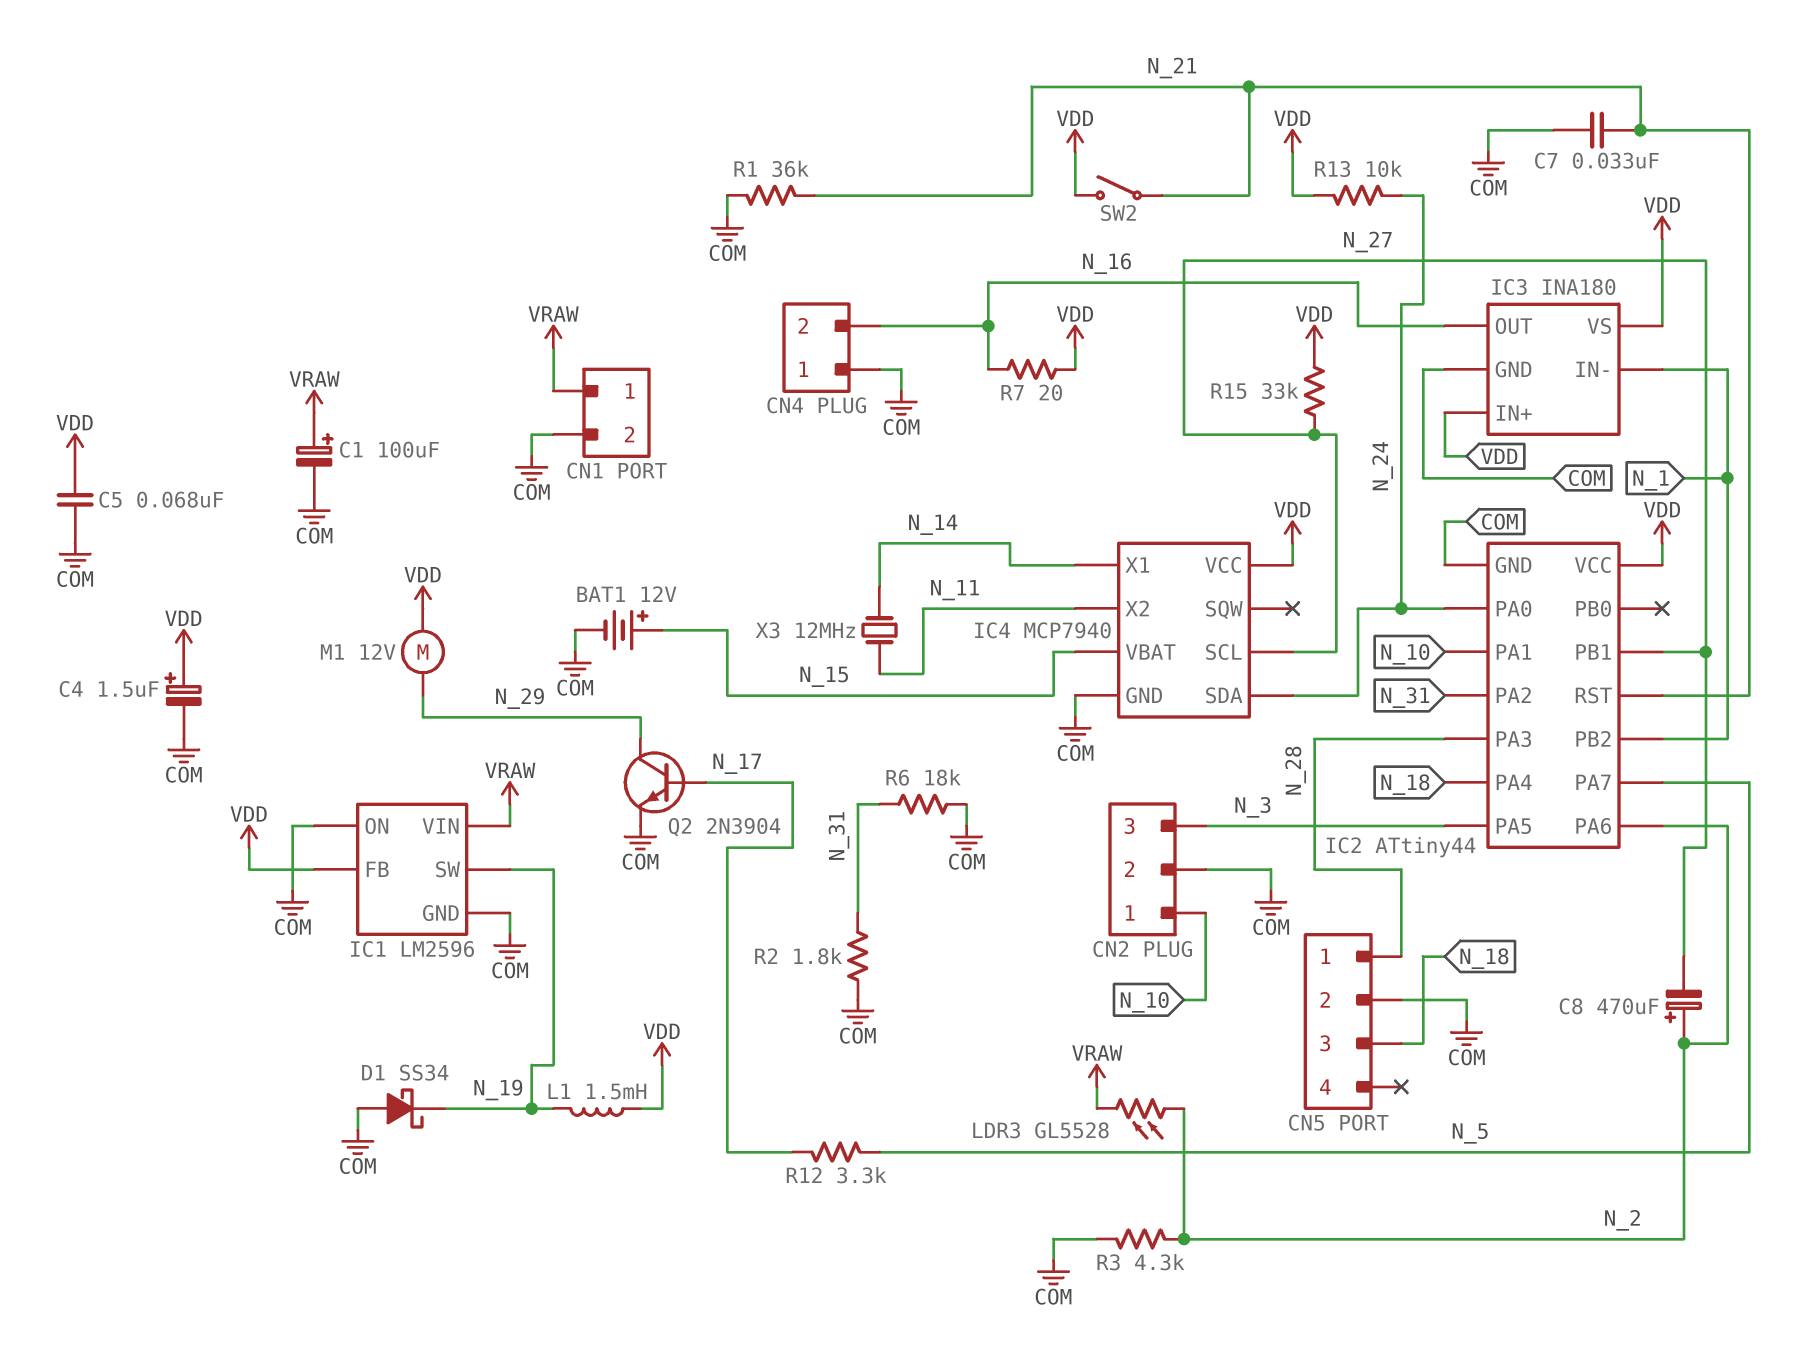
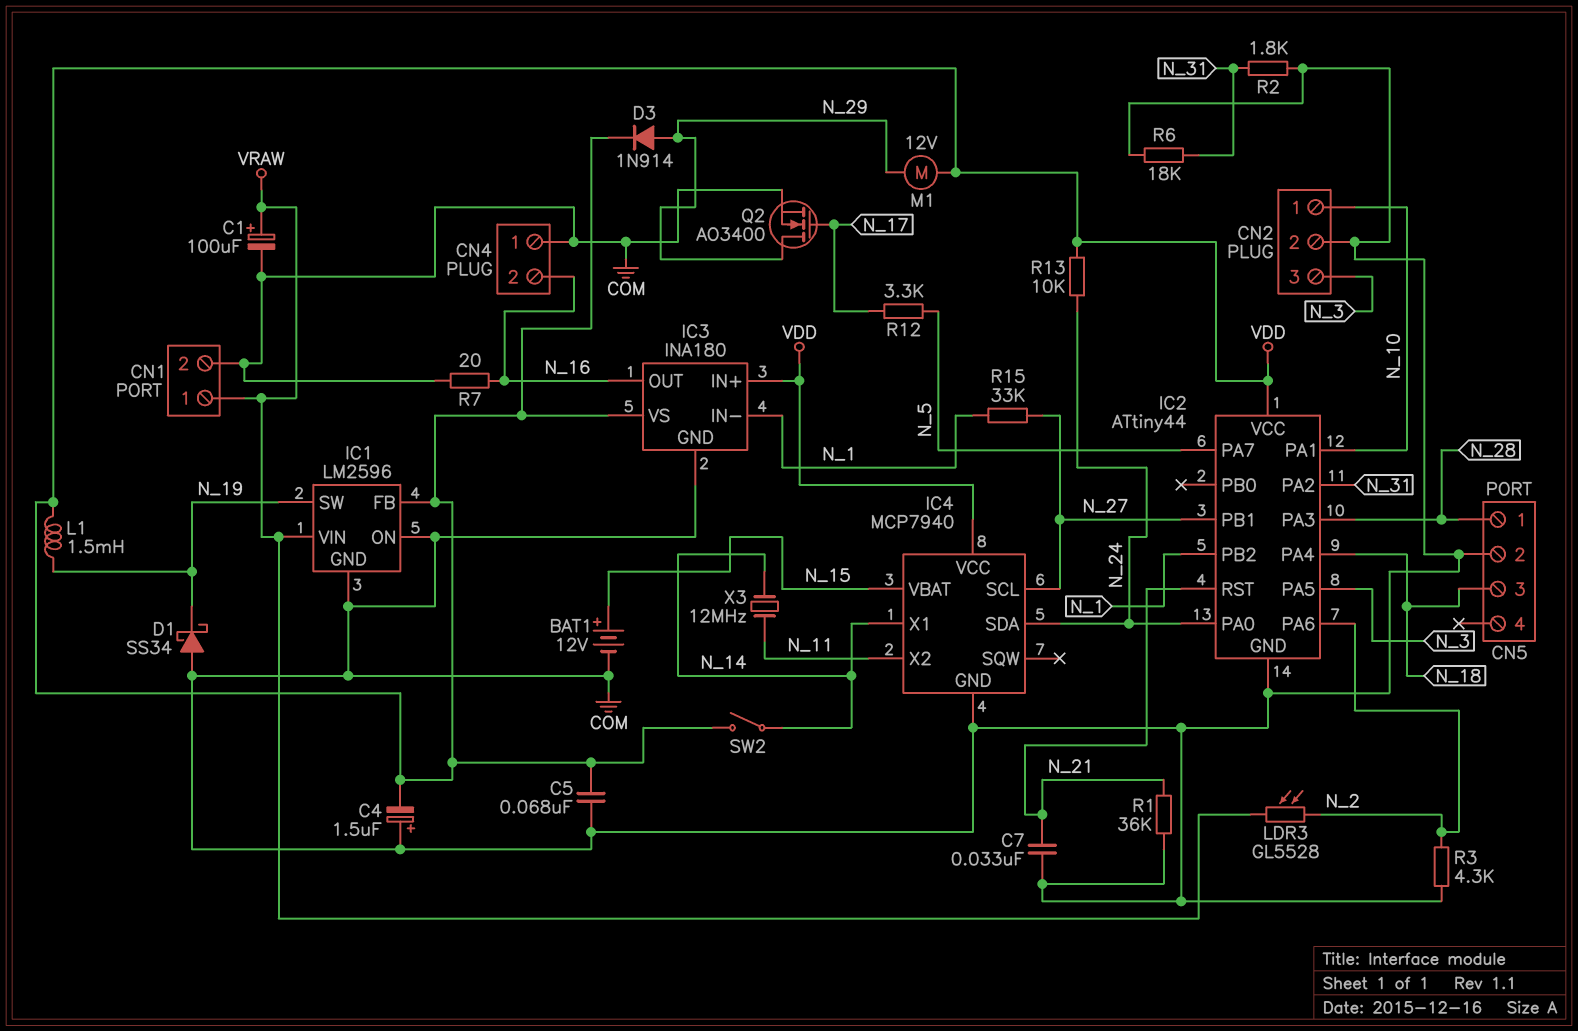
C4: 1.5uF (plus VDD, minus COM) -> 1.5uF (plus COM, minus VDD)
C8: 470uF (plus N_2, minus N_27) -> none
D3: none -> diode 1N914 (A N_29, K VDD)
Q2: NPN 2N3904 (B N_17, C N_29, E COM) -> NMOS AO3400 (G N_17, D N_29, S COM)
R7: 20 (N_16, VDD) -> 20 (COM, N_16)
R15: 33k (N_27, VDD) -> 33k (N_1, N_27)
SW2: switch (N_21, VDD) -> switch (N_14, VDD)

